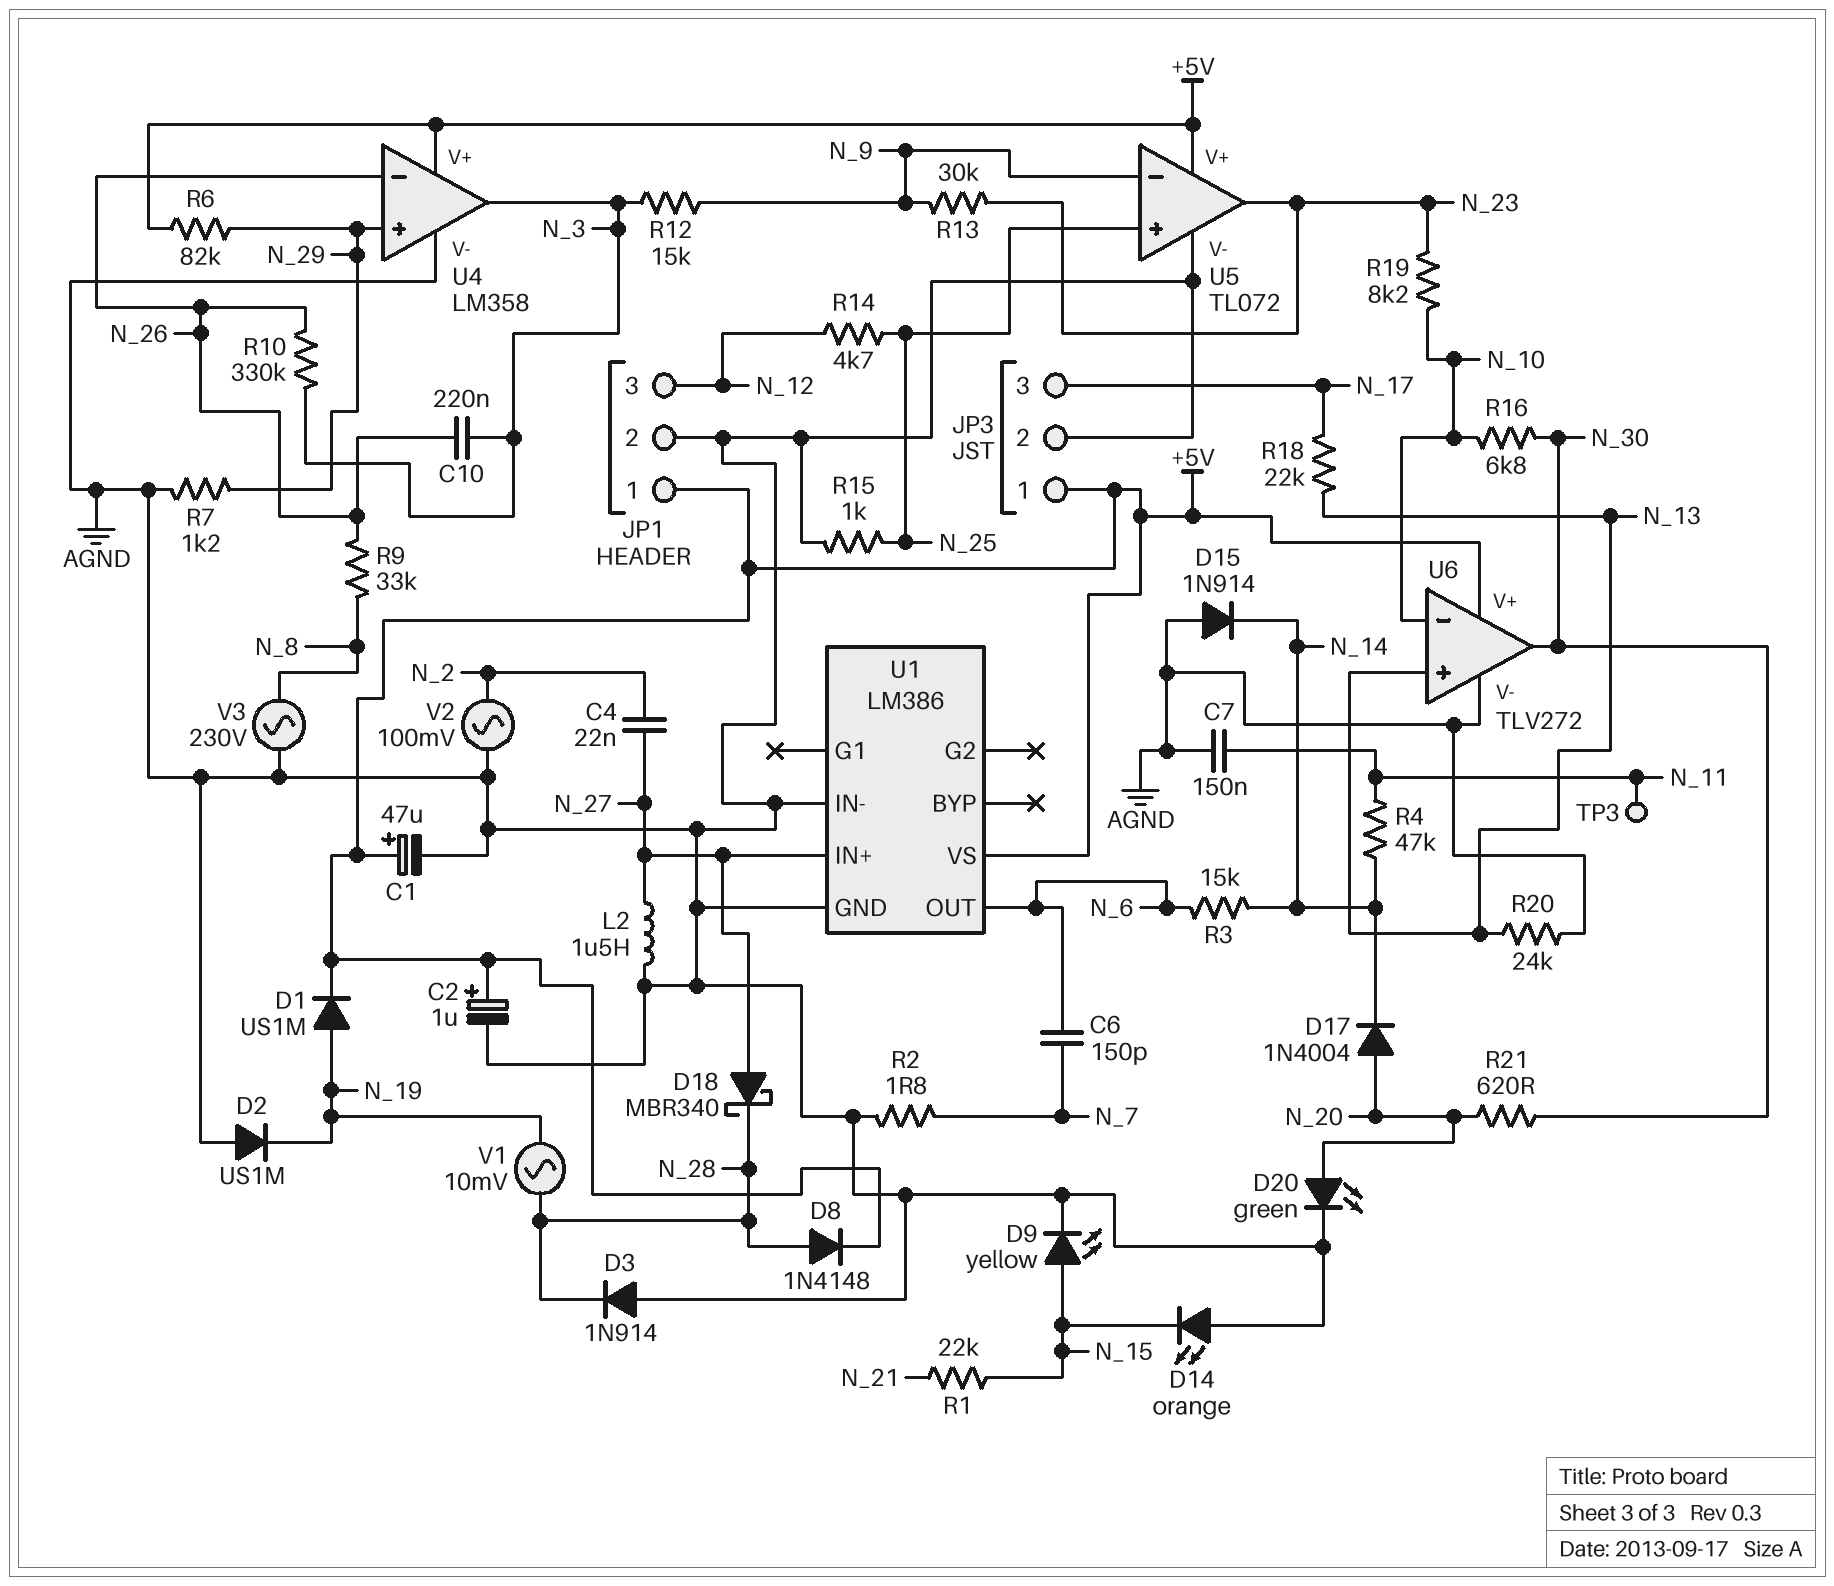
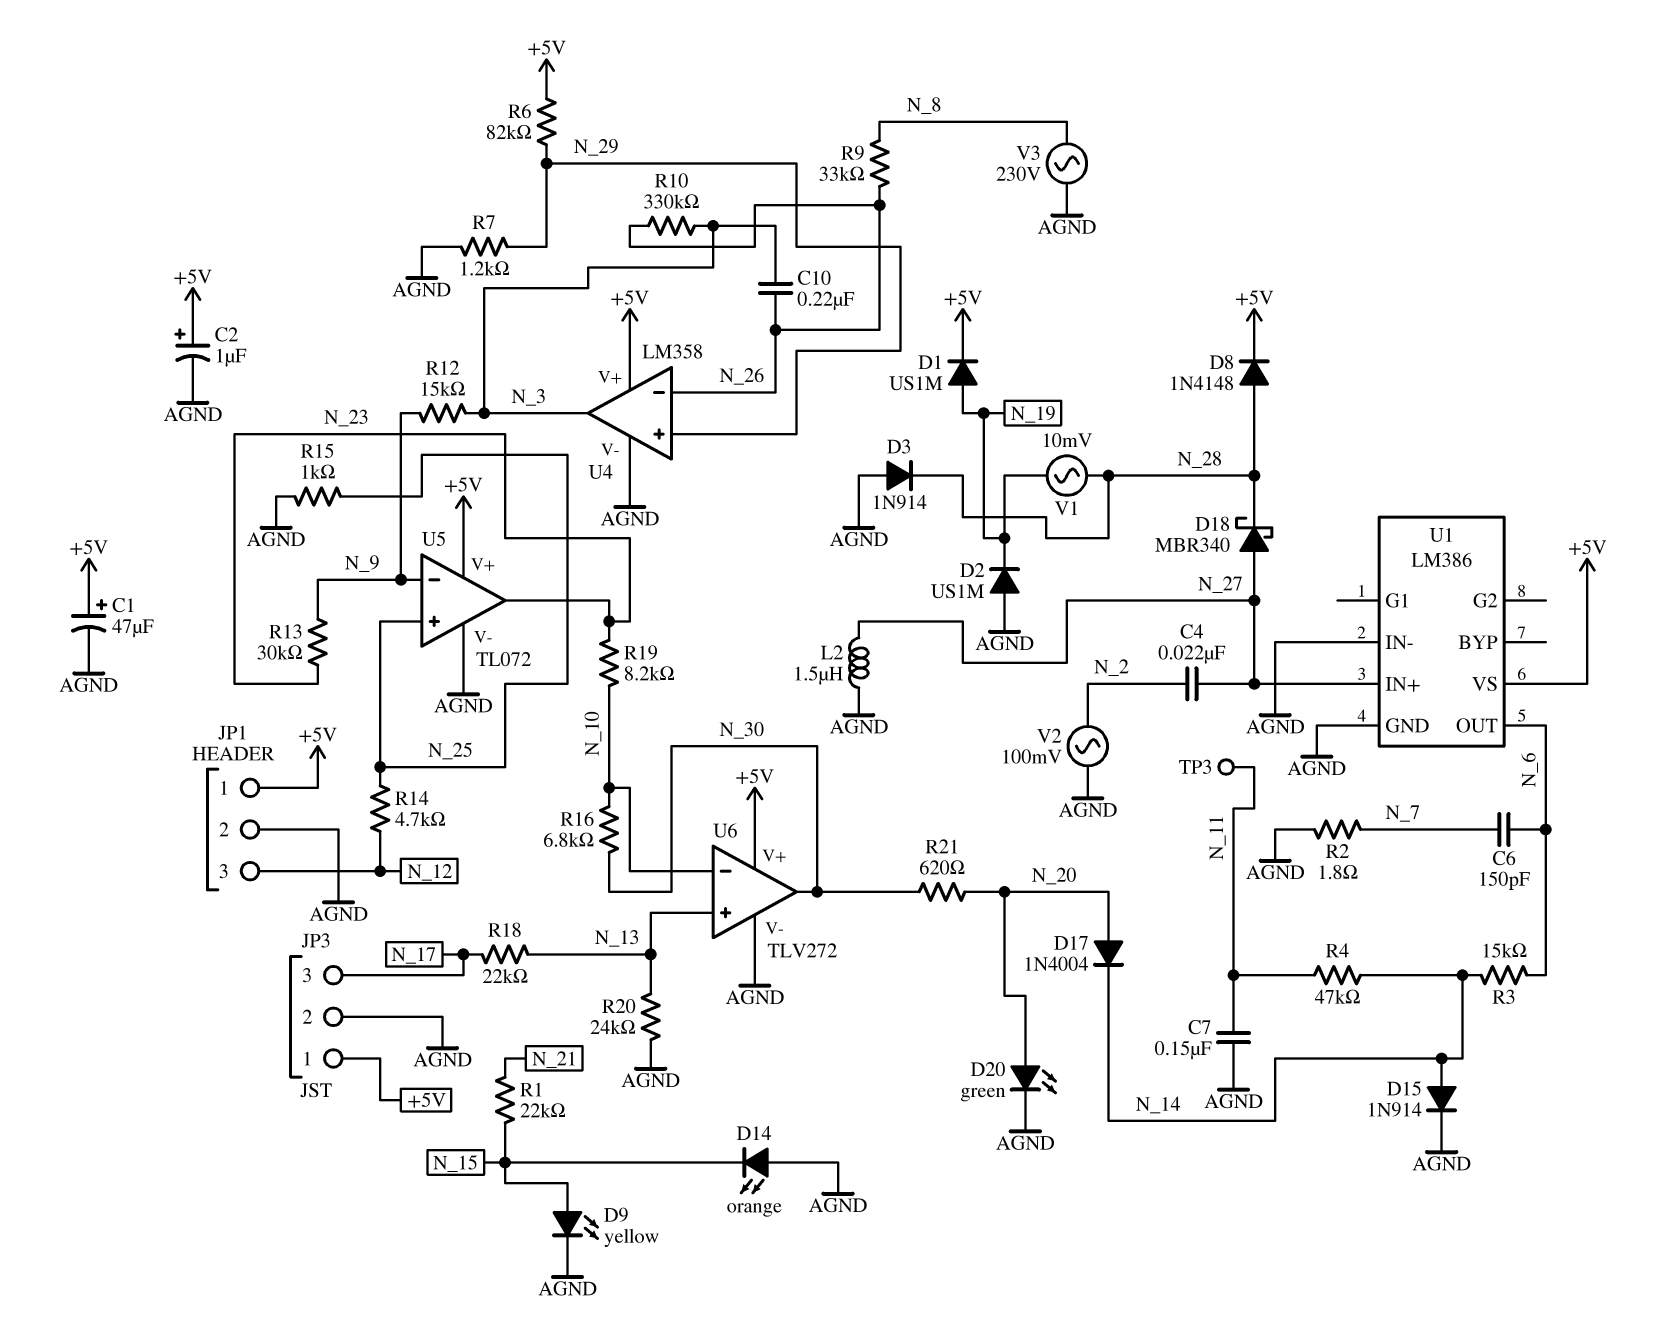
D15: diode 1N914 (A AGND, K N_14) -> diode 1N914 (A N_14, K AGND)

